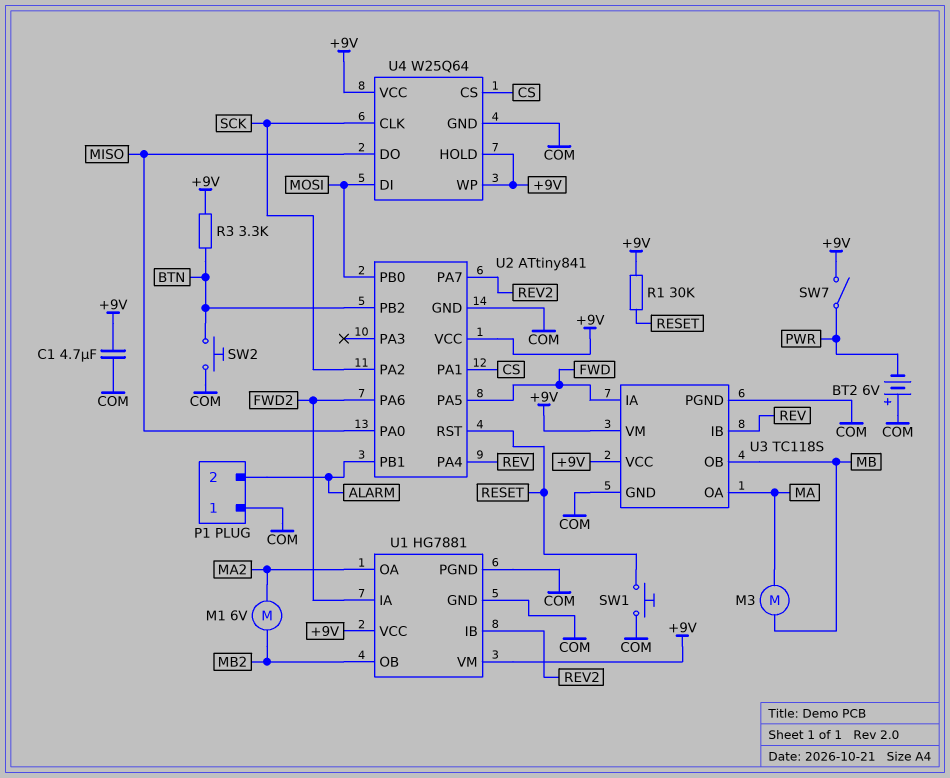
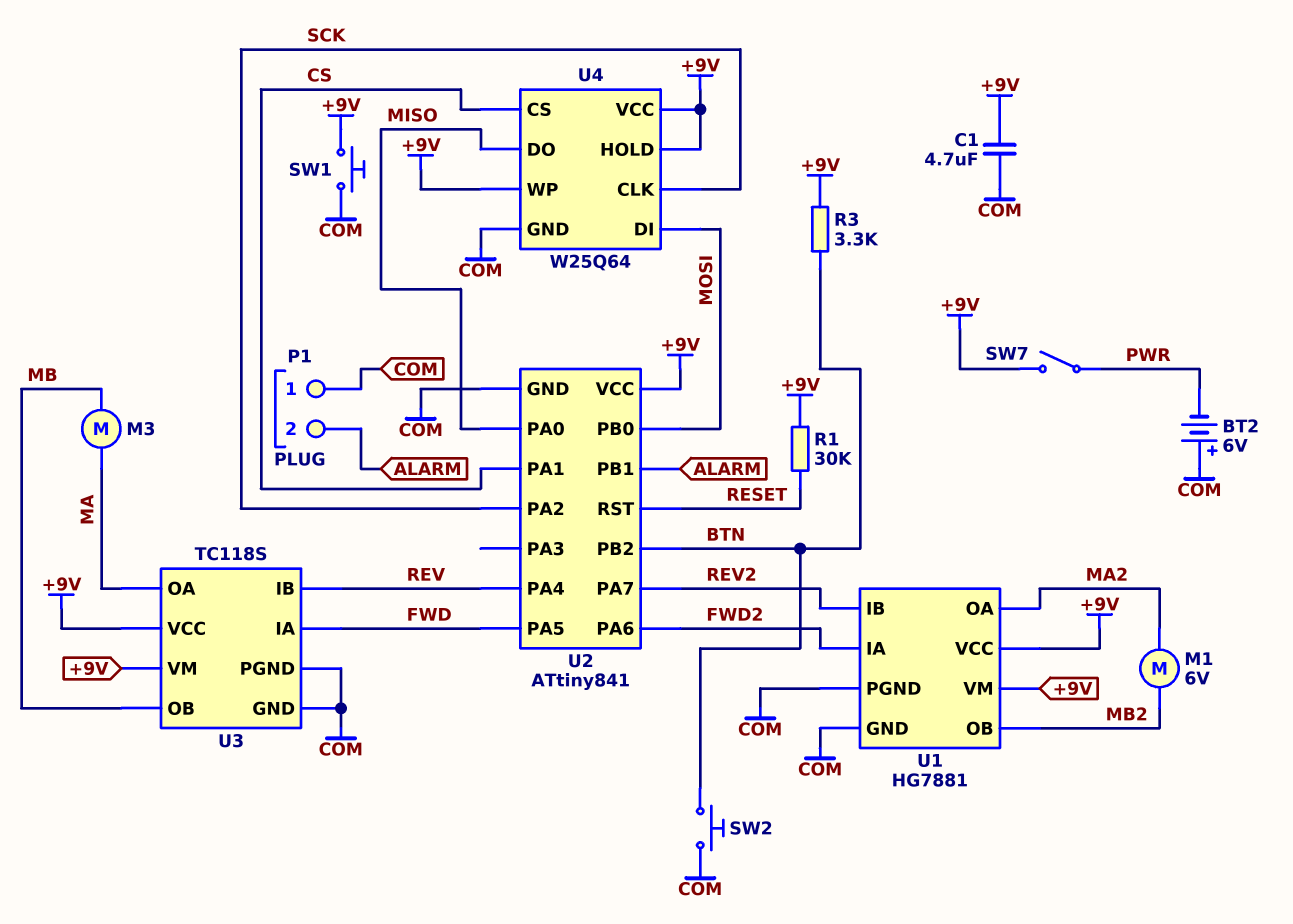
SW1: button (COM, RESET) -> button (+9V, COM)

